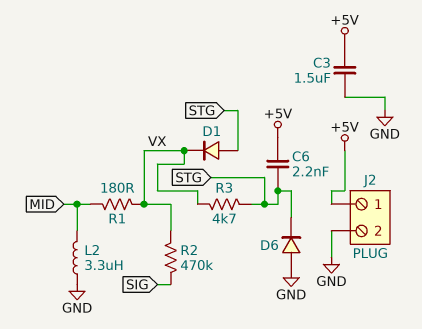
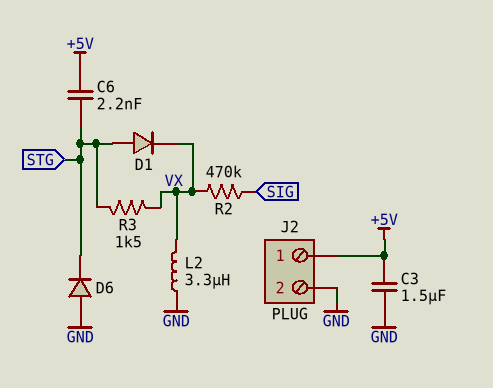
L2: 3.3uH (GND, MID) -> 3.3uH (GND, VX)
R1: 180 (MID, VX) -> none
R3: 4.7k (STG, VX) -> 1.5k (STG, VX)

